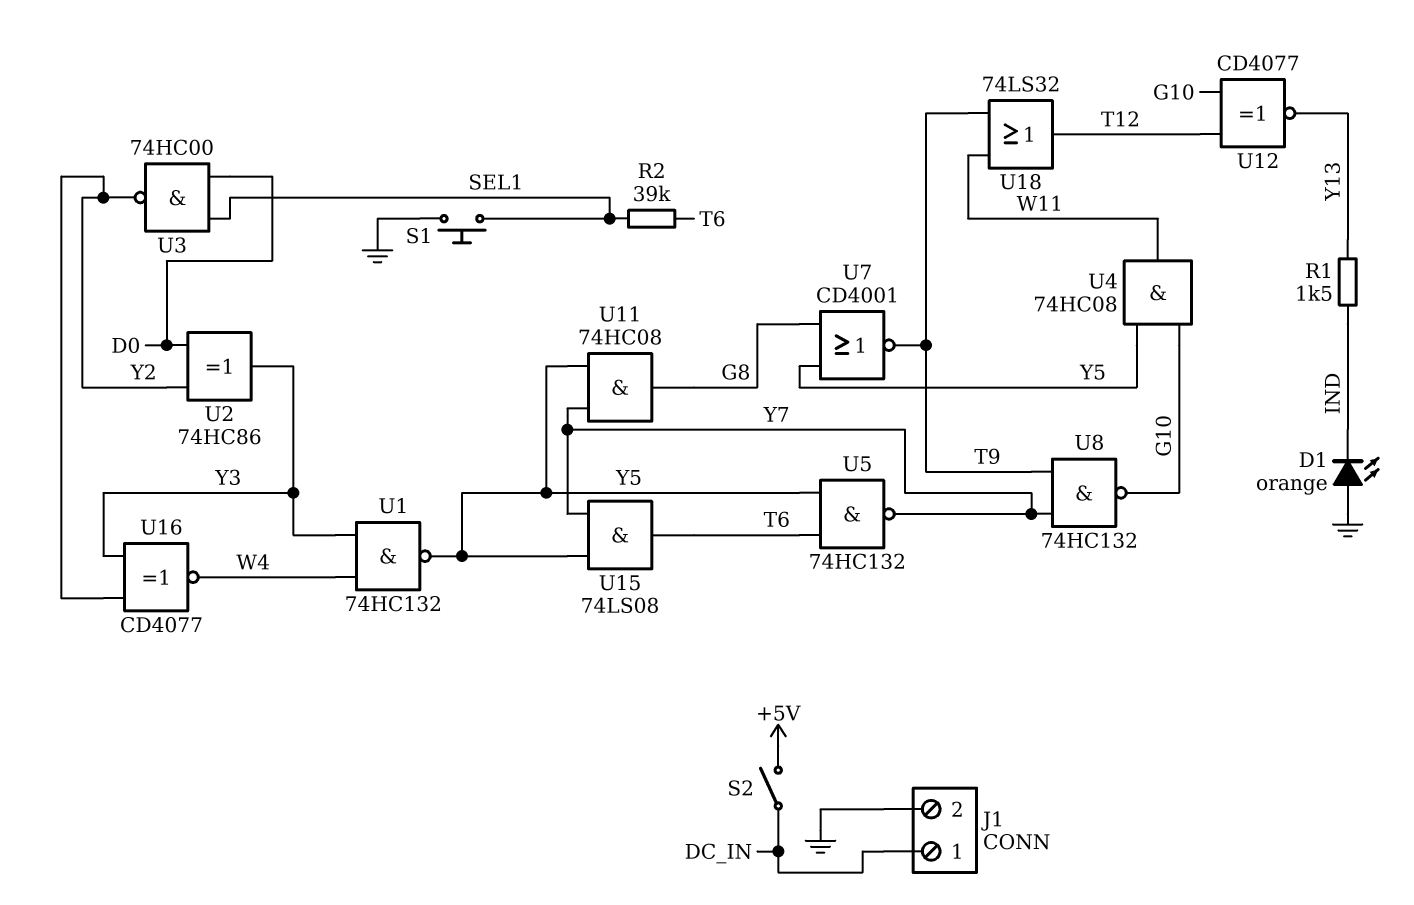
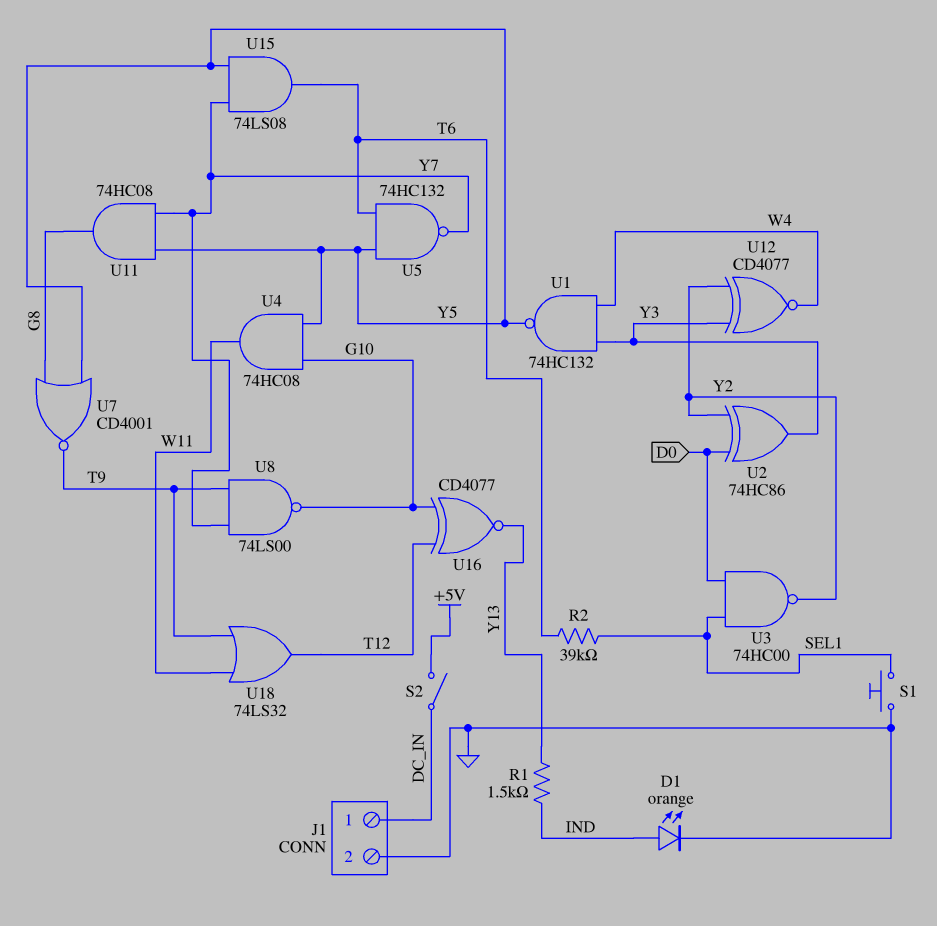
D1: LED orange (A GND, K IND) -> LED orange (A IND, K GND)
U8: NAND 74HC132 (in T9, in Y7, out G10) -> NAND 74LS00 (in T9, in Y7, out G10)
U12: XNOR CD4077 (in G10, in T12, out Y13) -> XNOR CD4077 (in Y2, in Y3, out W4)
U16: XNOR CD4077 (in Y2, in Y3, out W4) -> XNOR CD4077 (in G10, in T12, out Y13)

